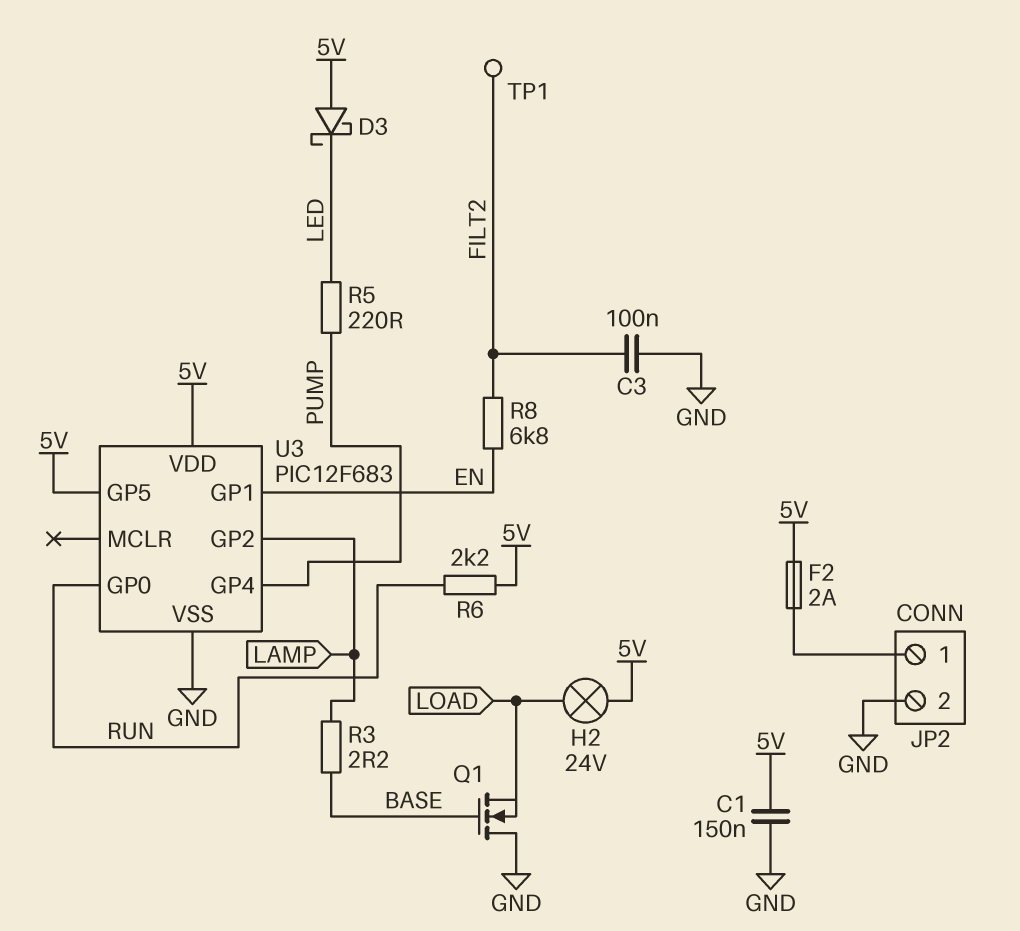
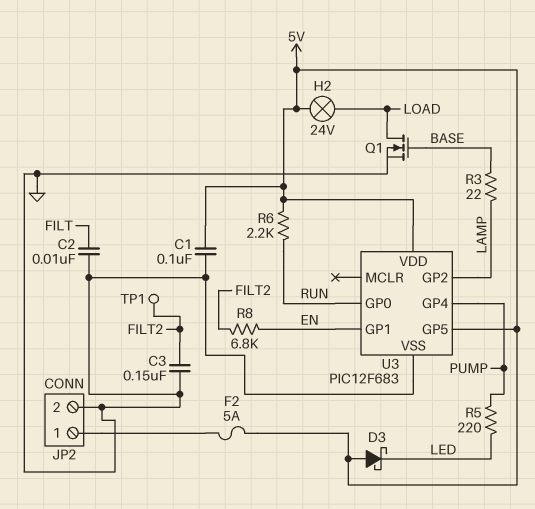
C1: 150nF (5V, GND) -> 100nF (5V, GND)
C2: none -> 10nF (FILT, GND)
C3: 100nF (FILT2, GND) -> 150nF (FILT2, GND)
F2: 2A (5V, JP2/1) -> 5A (5V, JP2/1)
Q1: NMOS (G BASE, D GND, S LOAD) -> NMOS (G BASE, D LOAD, S GND)
R3: 2.2 (BASE, LAMP) -> 22 (BASE, LAMP)

